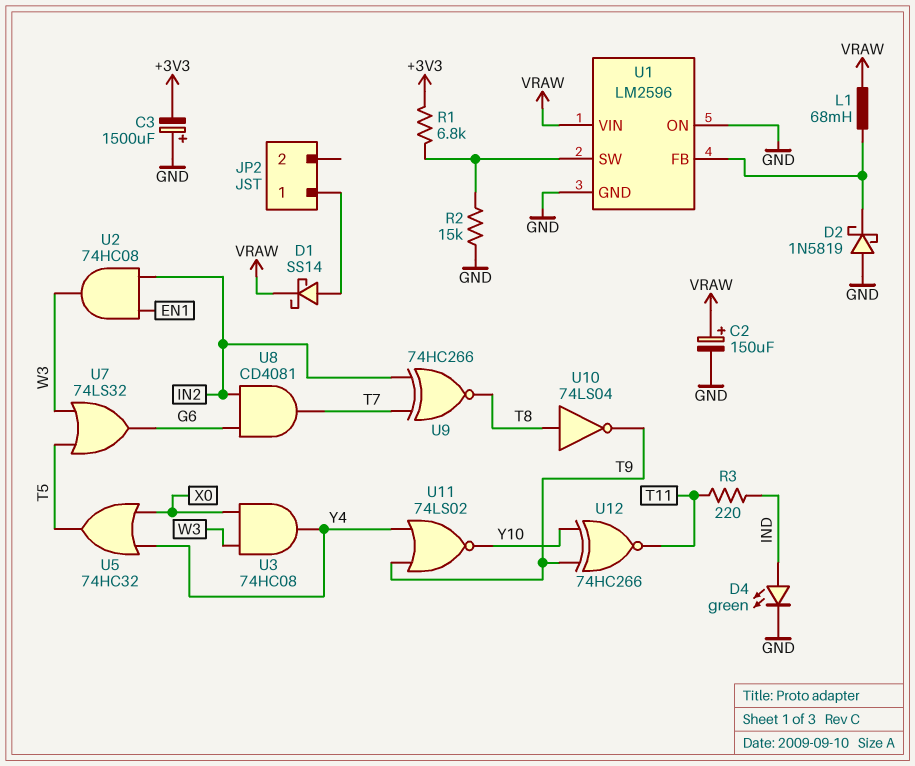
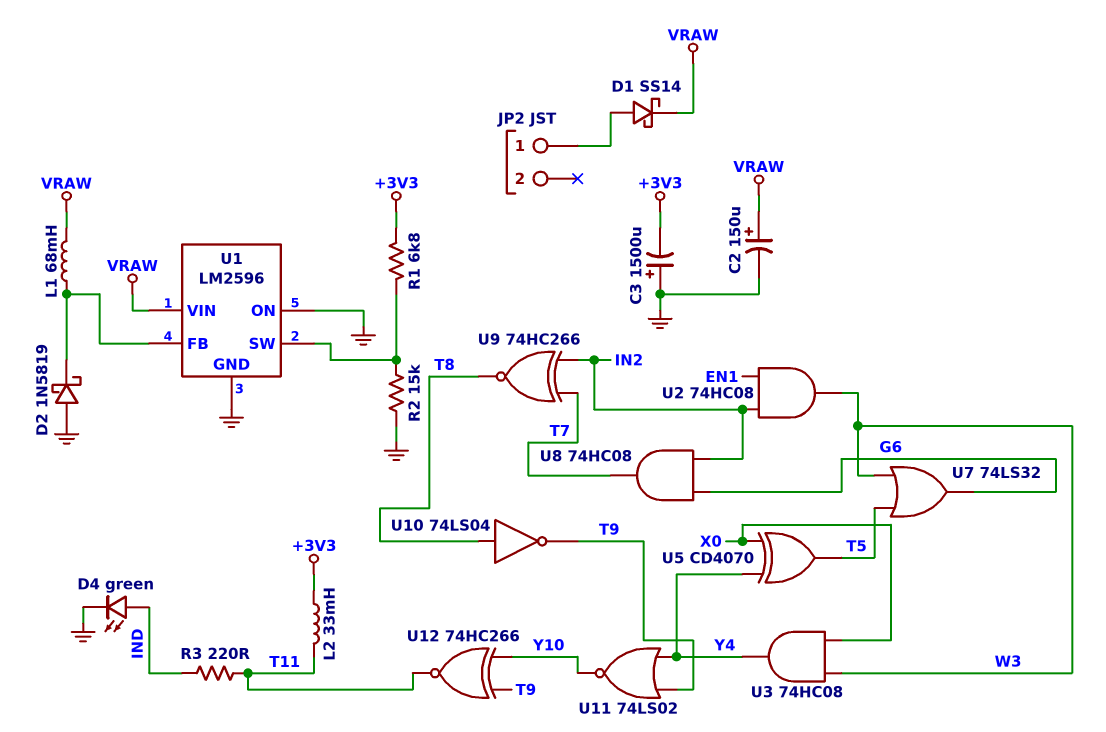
L2: none -> 33mH (+3V3, T11)
U5: OR 74HC32 (in X0, in Y4, out T5) -> XOR CD4070 (in X0, in Y4, out T5)
U8: AND CD4081 (in G6, in IN2, out T7) -> AND 74HC08 (in G6, in IN2, out T7)

